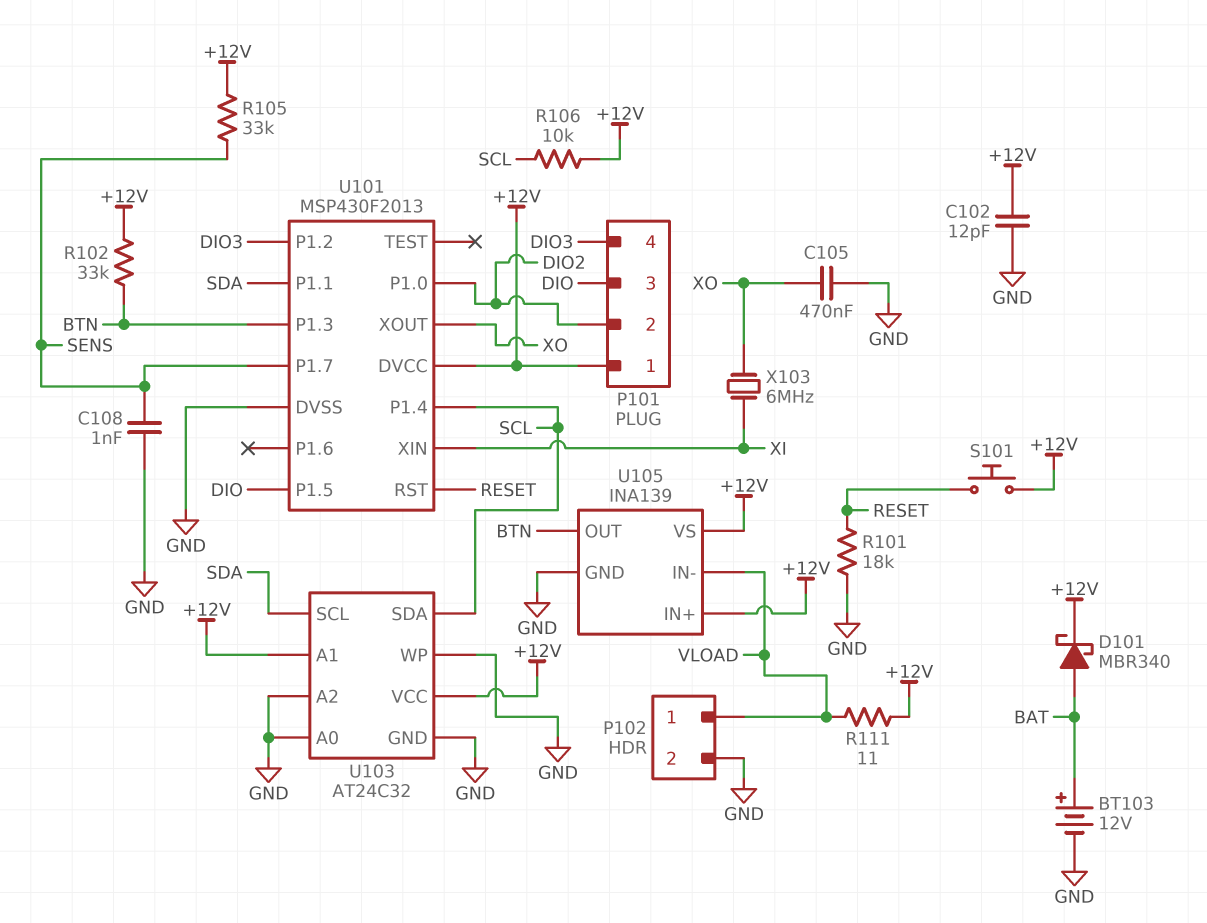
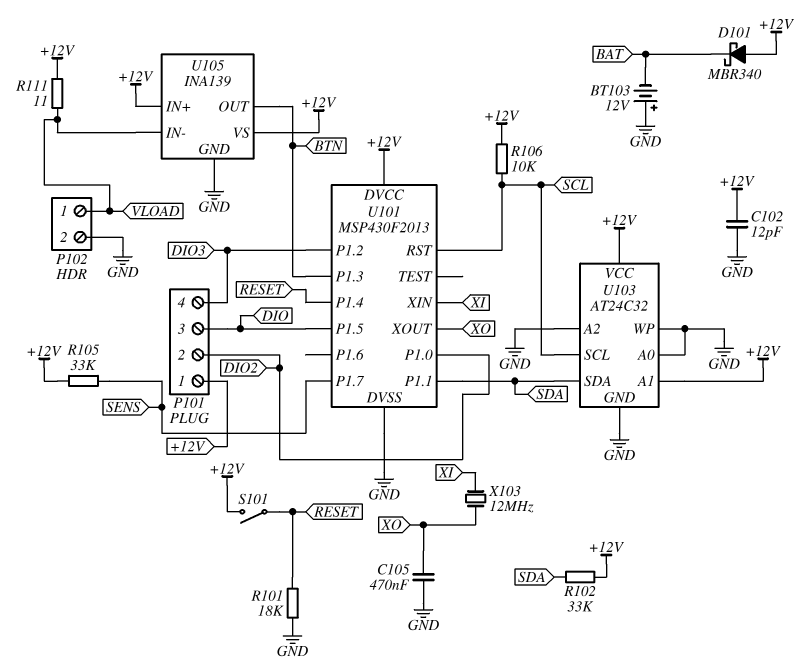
BT103: 12V (plus BAT, minus GND) -> 12V (plus GND, minus BAT)
C108: 1nF (GND, SENS) -> none
D101: schottky MBR340 (A BAT, K +12V) -> schottky MBR340 (A +12V, K BAT)
R102: 33k (+12V, BTN) -> 33k (+12V, SDA)
S101: button (+12V, RESET) -> switch (+12V, RESET)
U101 pin P1.4: SCL -> RESET
U101 pin RST: RESET -> SCL
U103 pin SCL: SDA -> SCL
U103 pin SDA: SCL -> SDA
X103: 6MHz (XI, XO) -> 12MHz (XI, XO)

